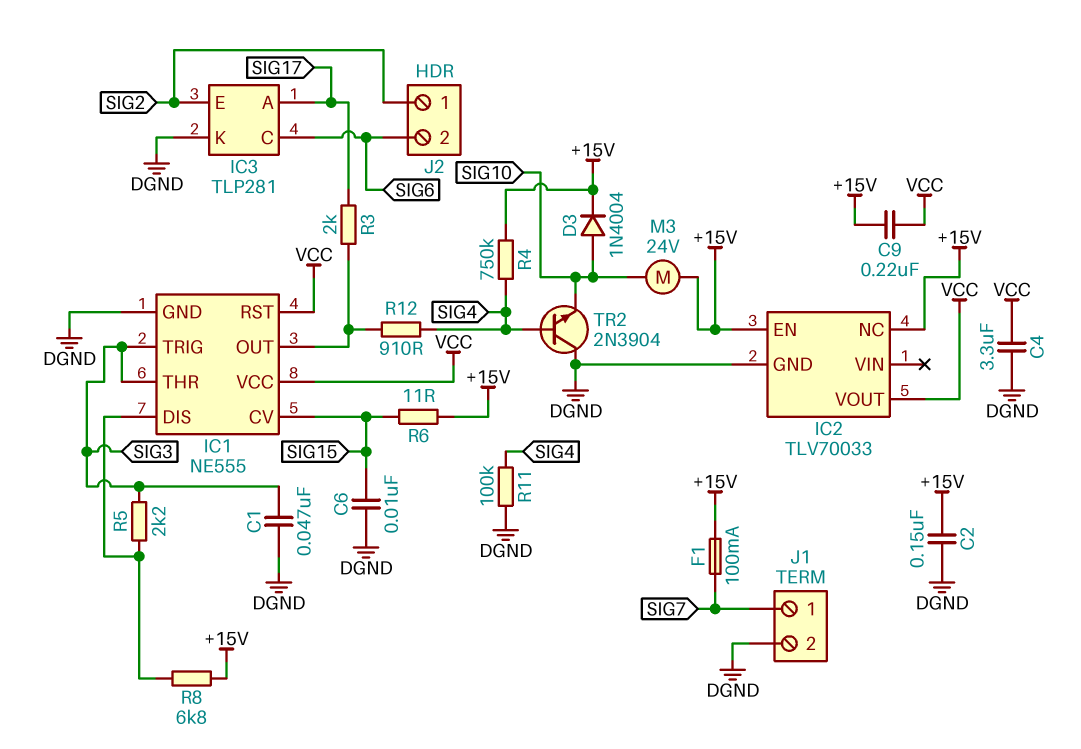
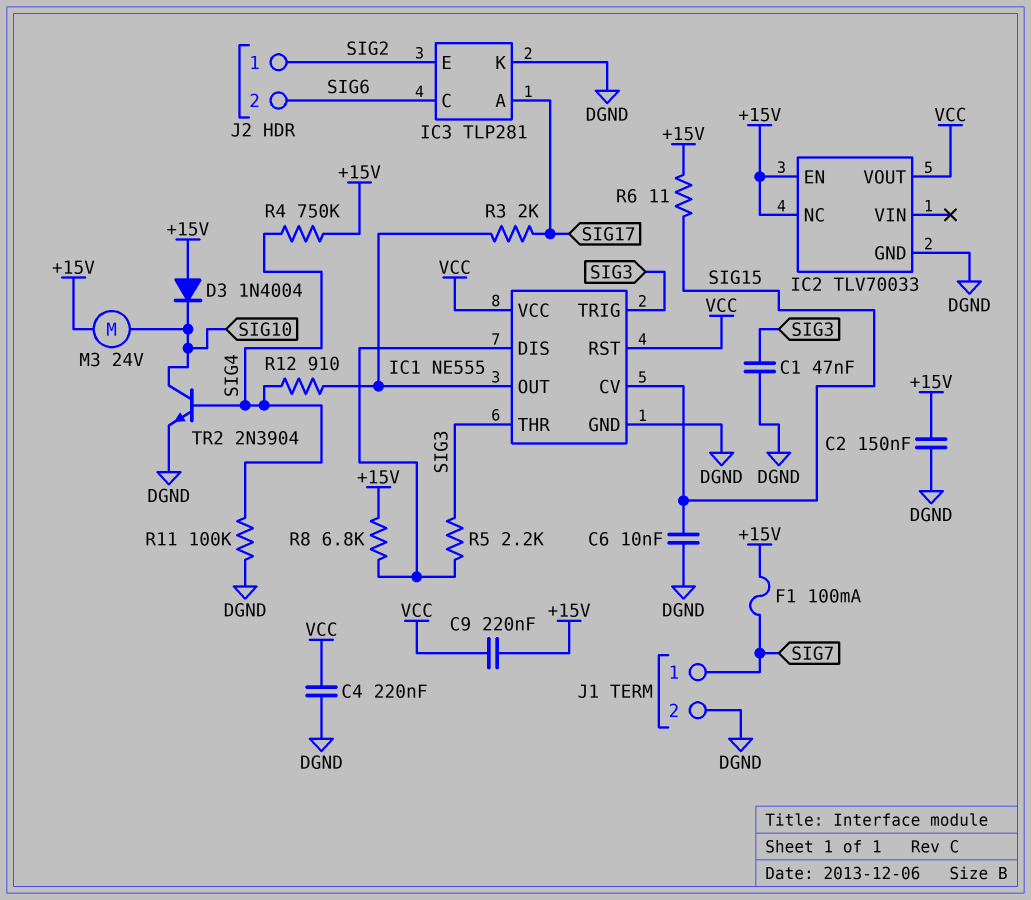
C4: 3.3uF (DGND, VCC) -> 220nF (DGND, VCC)
D3: diode 1N4004 (A SIG10, K +15V) -> diode 1N4004 (A +15V, K SIG10)
TR2: NPN 2N3904 (B SIG4, C DGND, E SIG10) -> NPN 2N3904 (B SIG4, C SIG10, E DGND)

